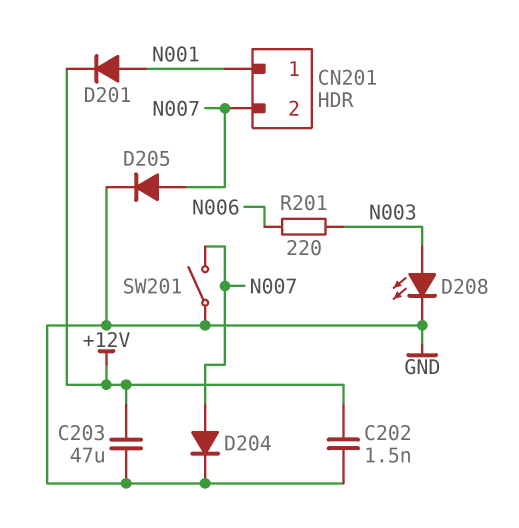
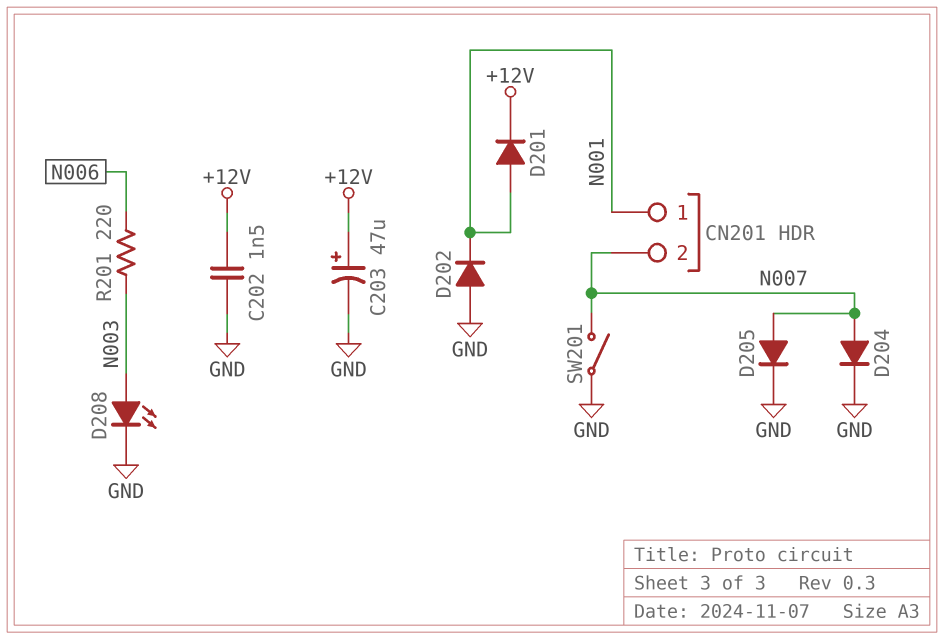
C203: 47uF (+12V, GND) -> 47uF (plus +12V, minus GND)
D202: none -> diode (A GND, K N001)

